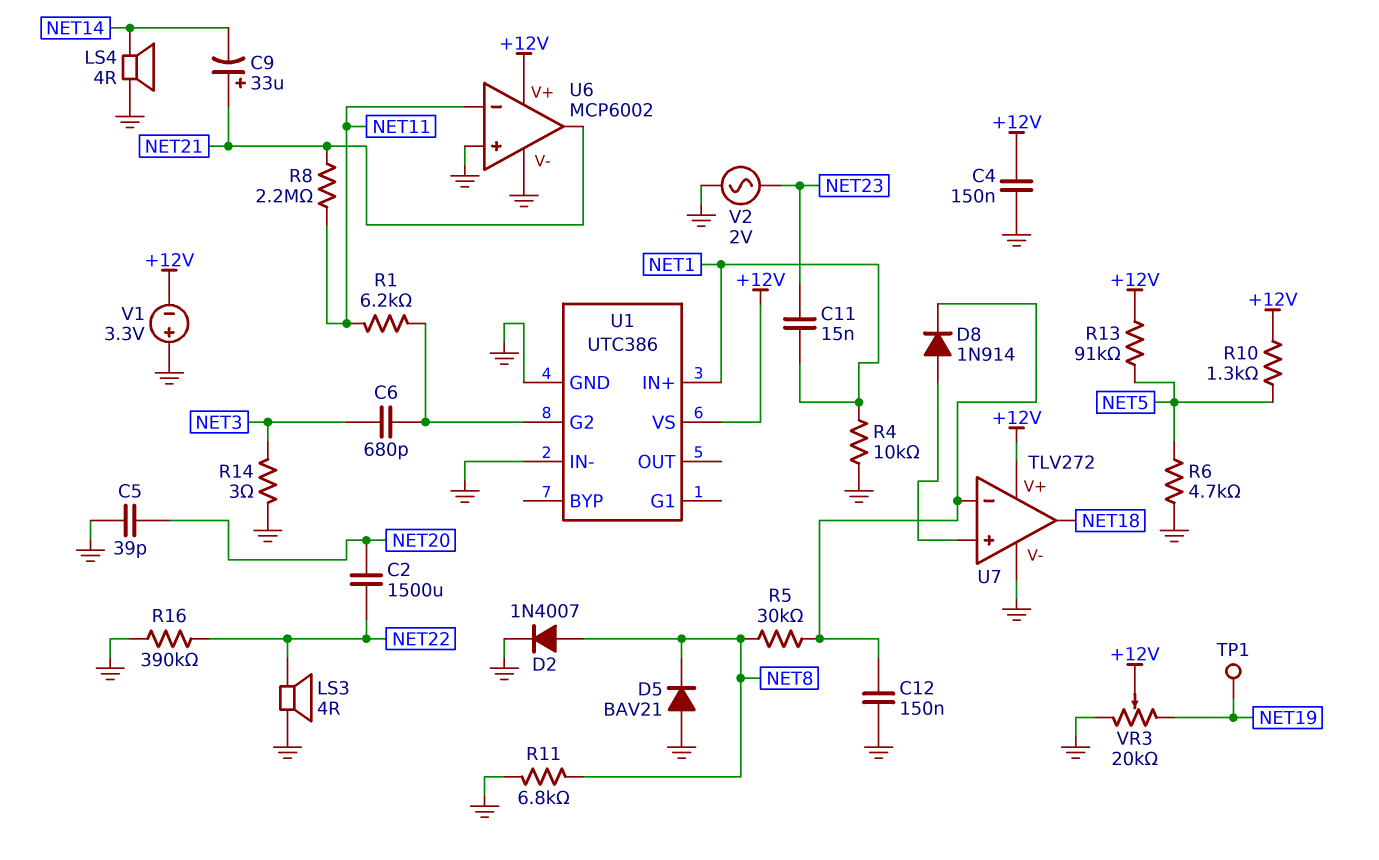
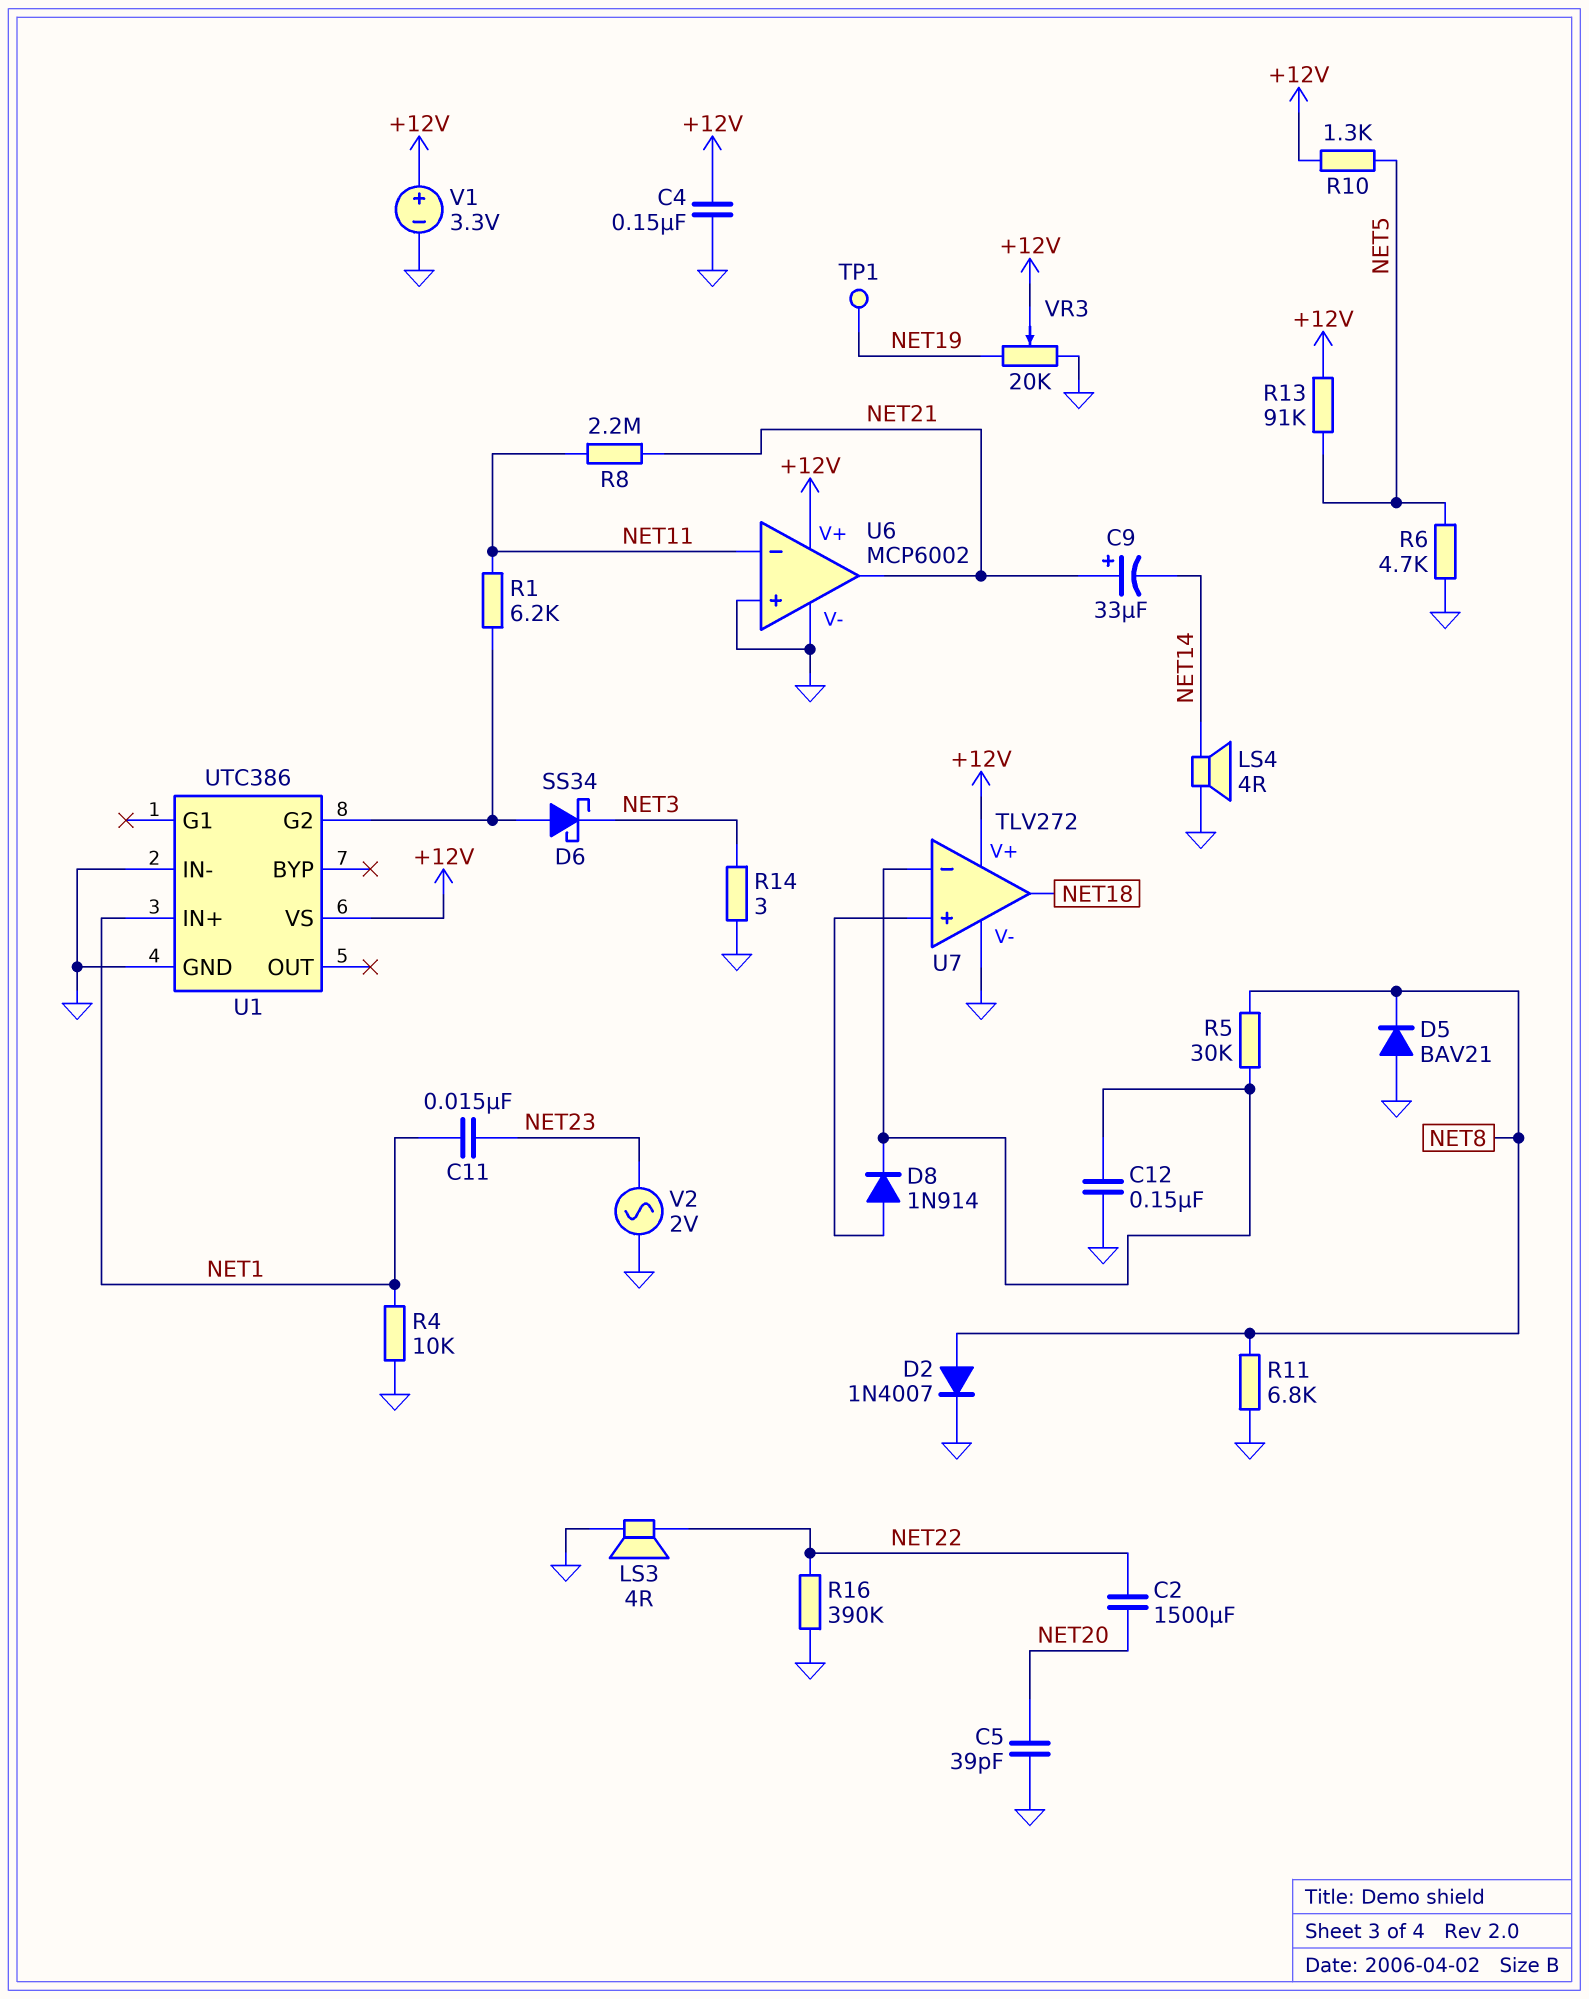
C6: 680pF (NET3, U1/G2) -> none
D6: none -> schottky SS34 (A U1/G2, K NET3)
V1: 3.3V (plus GND, minus +12V) -> 3.3V (plus +12V, minus GND)

